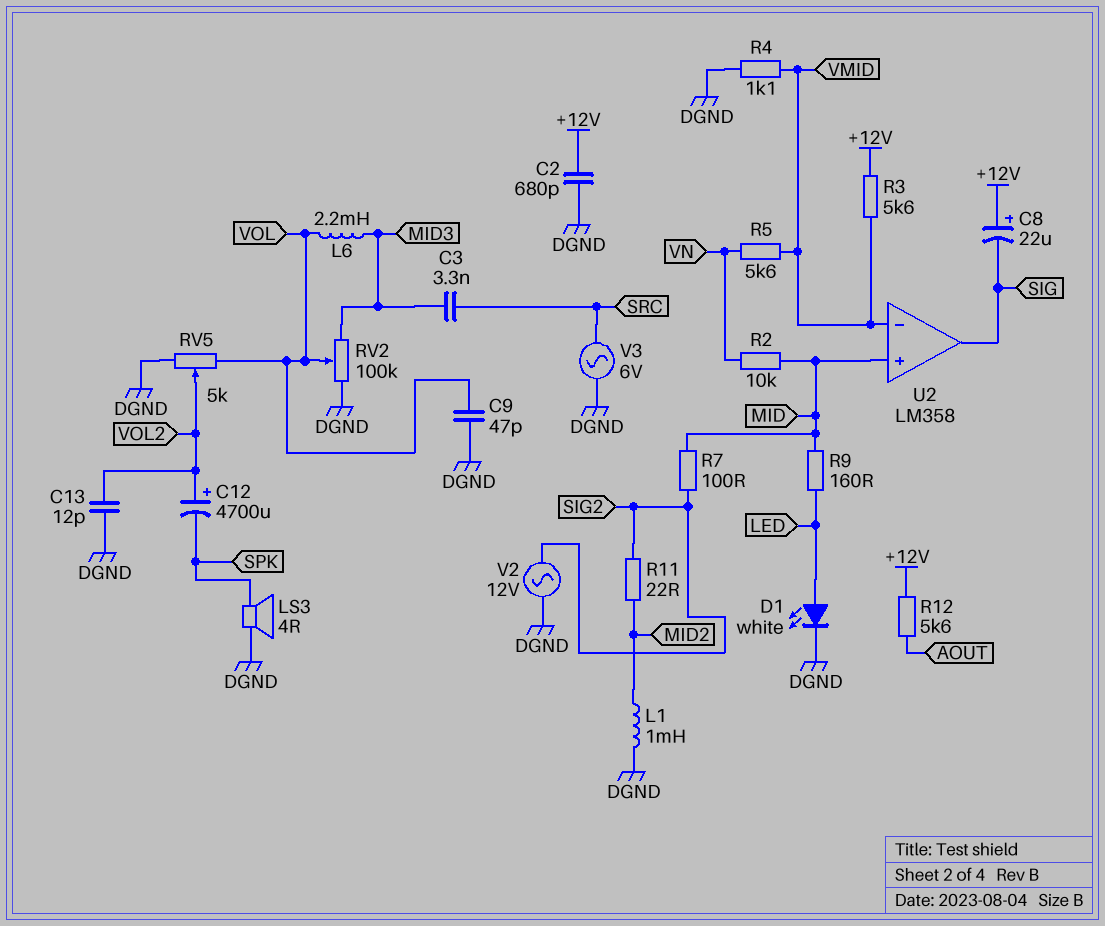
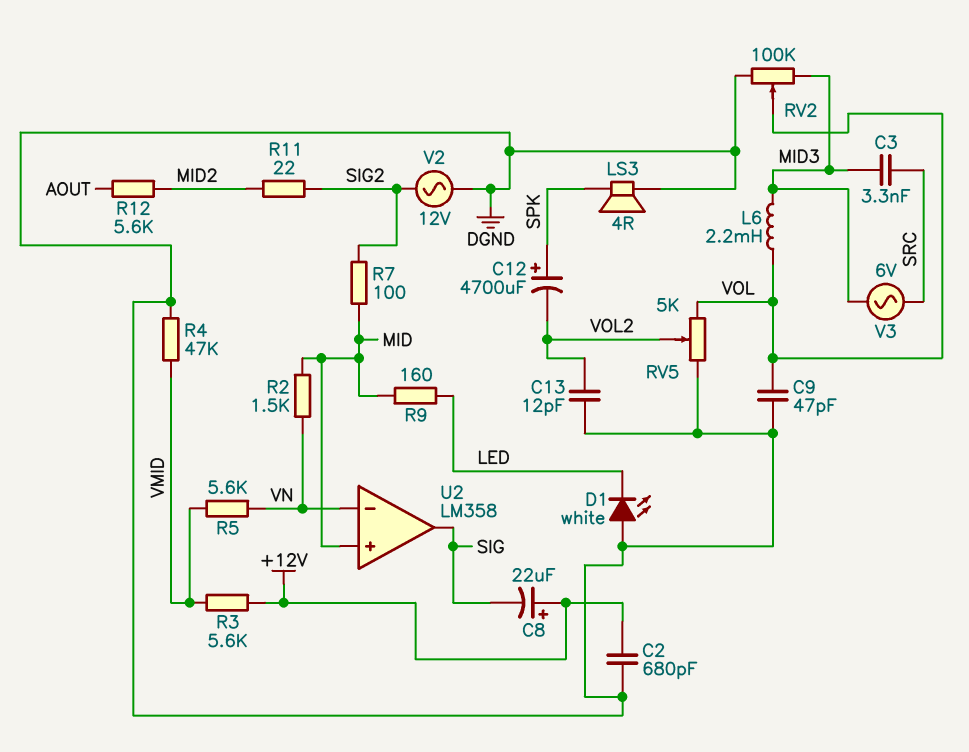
C12: 4700uF (plus VOL2, minus SPK) -> 4700uF (plus SPK, minus VOL2)
D1: LED white (A LED, K DGND) -> LED white (A DGND, K LED)
L1: 1mH (DGND, MID2) -> none
R2: 10k (MID, VN) -> 1.5k (MID, VN)
R4: 1.1k (DGND, VMID) -> 47k (DGND, VMID)
R12: 5.6k (+12V, AOUT) -> 5.6k (AOUT, MID2)
U2 pin in-: VMID -> VN
V3: AC 6V (DGND, SRC) -> AC 6V (MID3, SRC)

